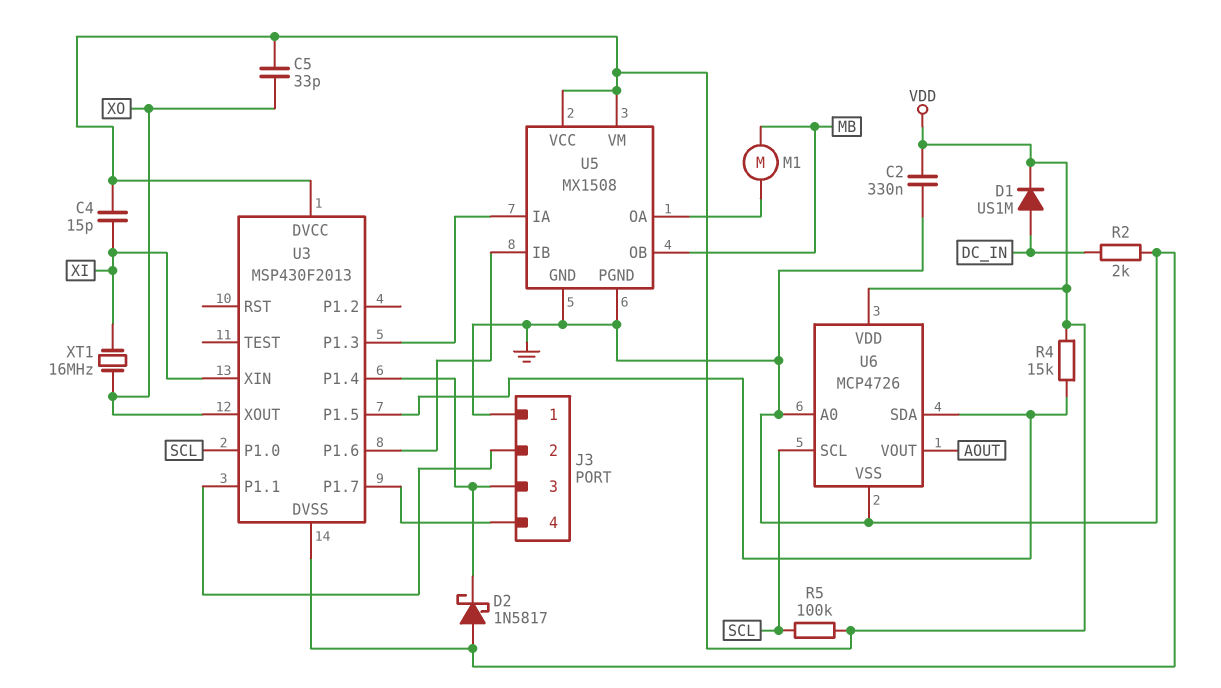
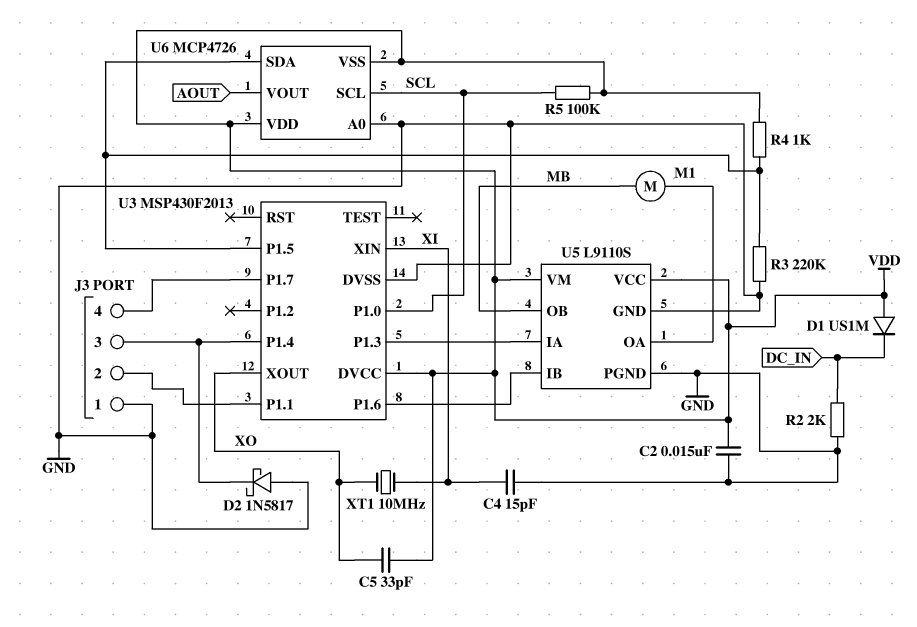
C2: 330nF (GND, VDD) -> 15nF (GND, VDD)
C4: 15pF (VDD, XI) -> 15pF (GND, XI)
D1: diode US1M (A DC_IN, K VDD) -> diode US1M (A VDD, K DC_IN)
R3: none -> 220k (GND, U3/P1.5)
R4: 15k (U3/P1.5, VDD) -> 1k (U3/P1.5, VDD)
U5: MX1508 -> L9110S
U6 pin VSS: GND -> VDD
XT1: 16MHz (XI, XO) -> 10MHz (XI, XO)

